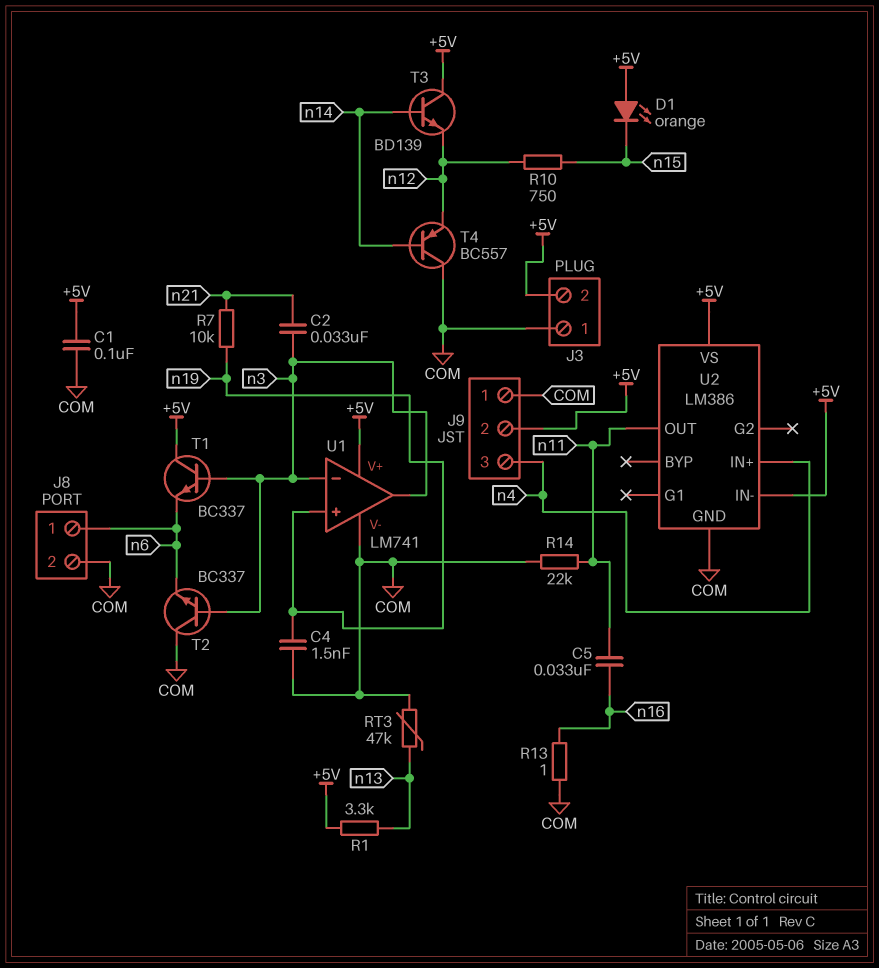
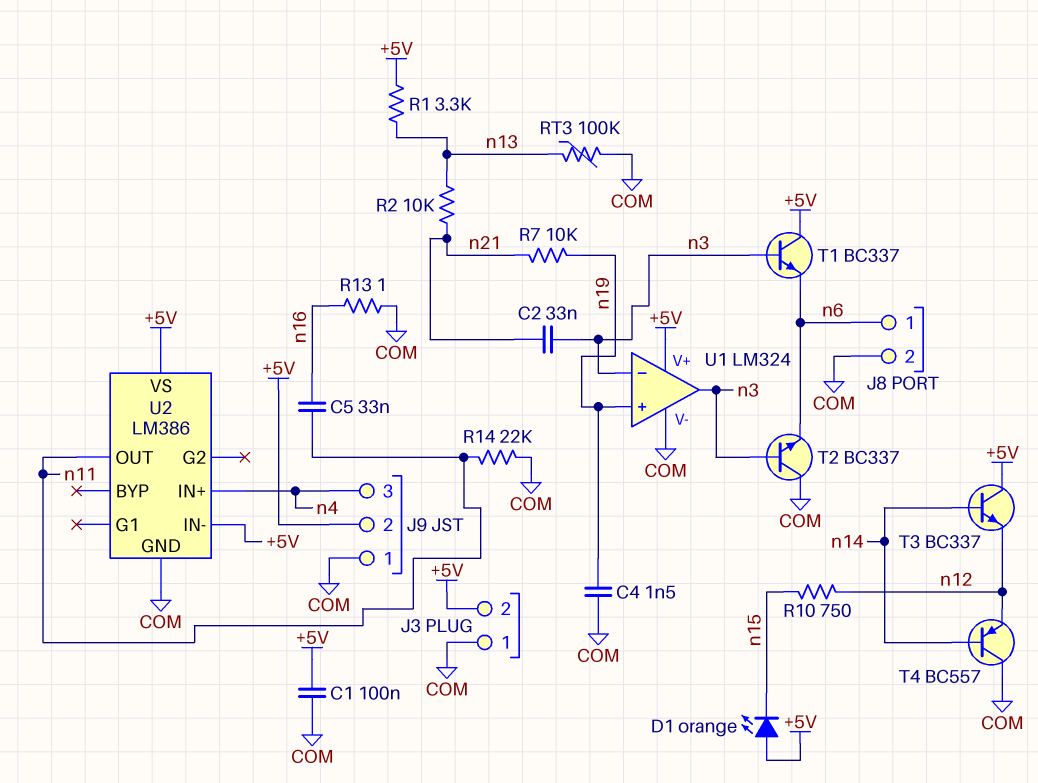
R2: none -> 10k (n13, n21)
RT3: 47k (COM, n13) -> 100k (COM, n13)
T3: NPN BD139 (B n14, C +5V, E n12) -> NPN BC337 (B n14, C +5V, E n12)
U1: LM741 -> LM324

